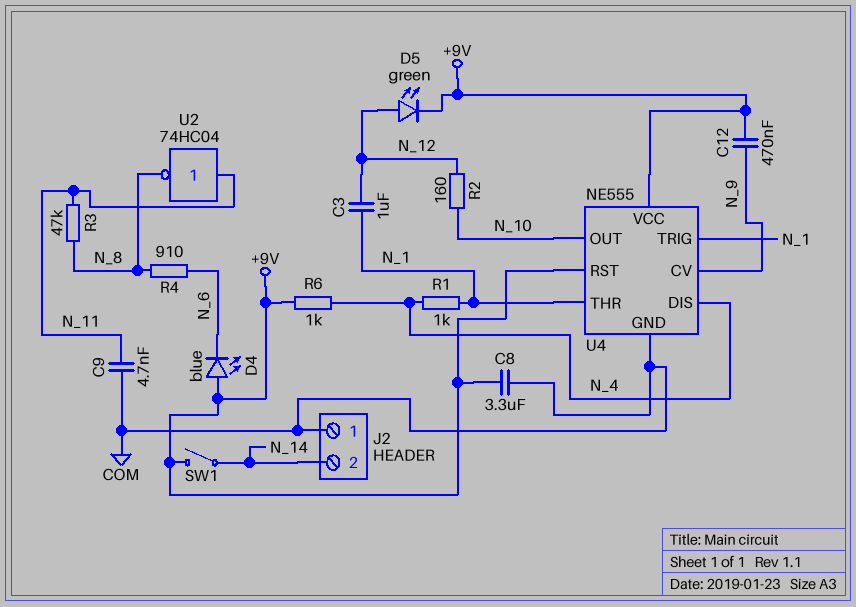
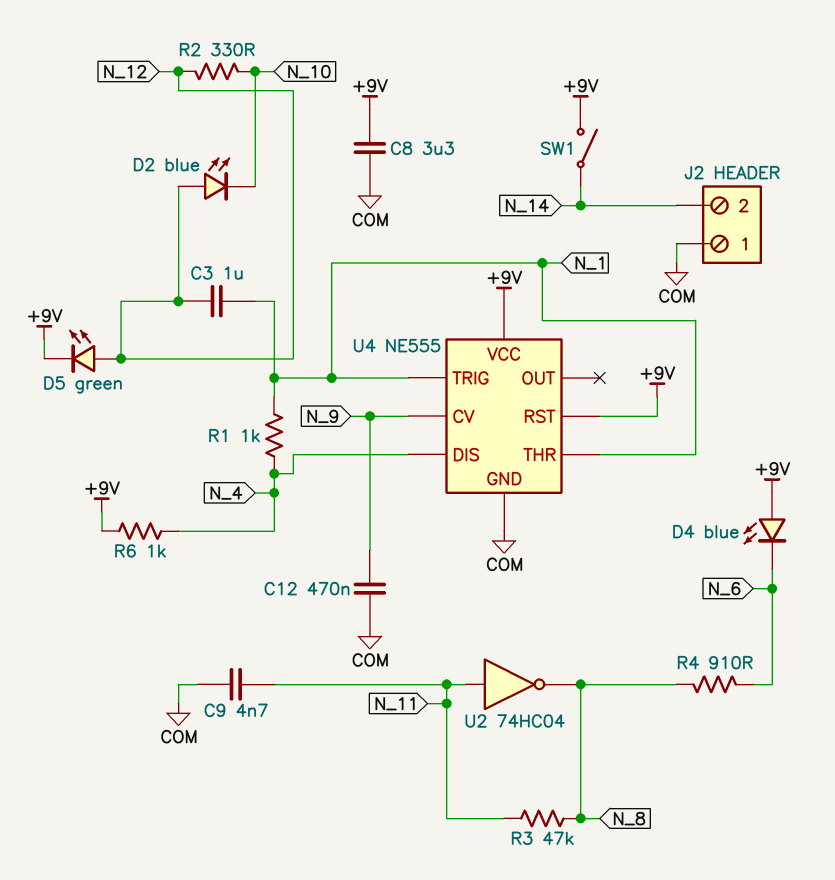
C12: 470nF (+9V, N_9) -> 470nF (COM, N_9)
D2: none -> LED blue (A N_12, K N_10)
R2: 160 (N_10, N_12) -> 330 (N_10, N_12)
U4 pin OUT: N_10 -> none

